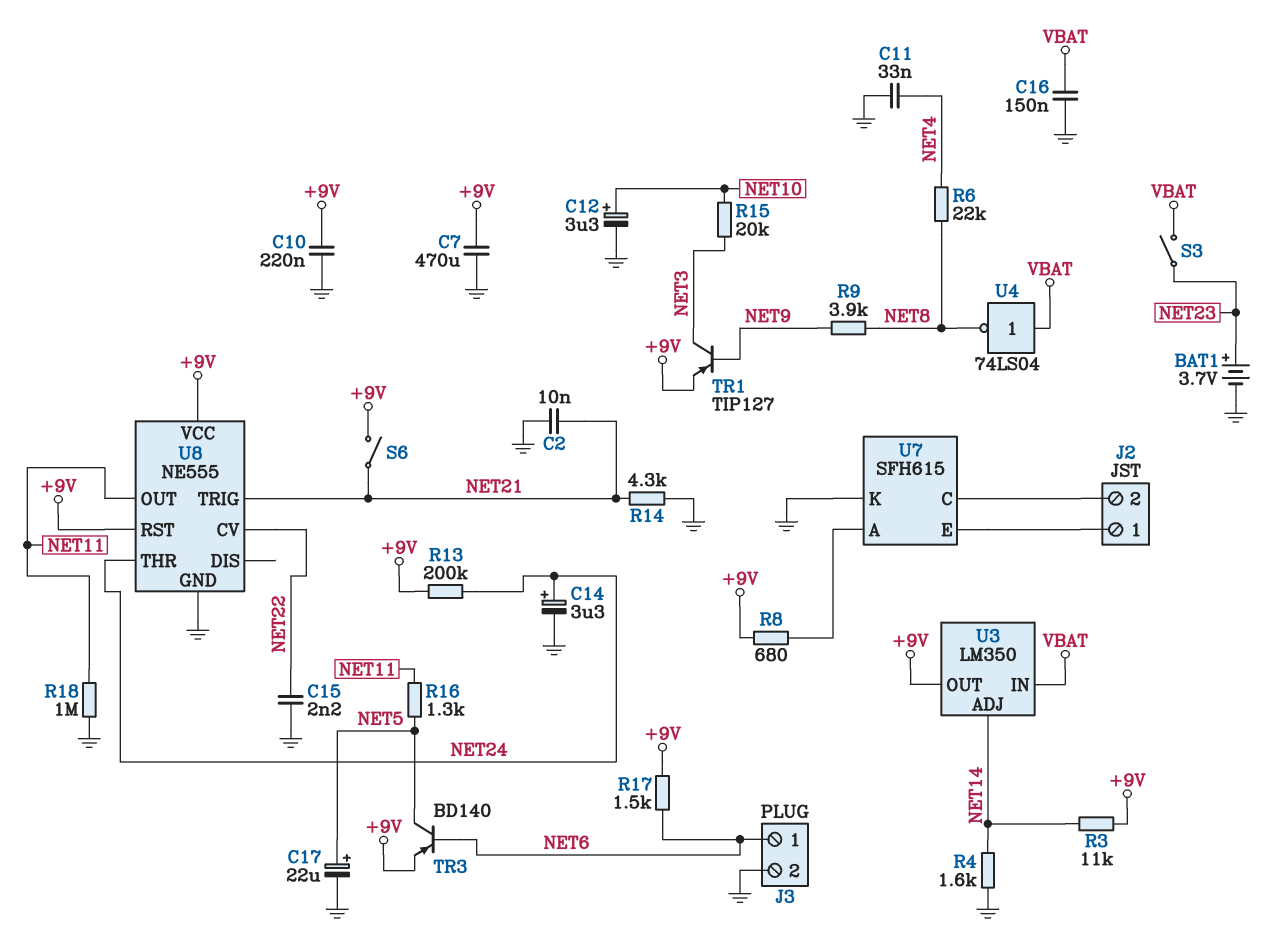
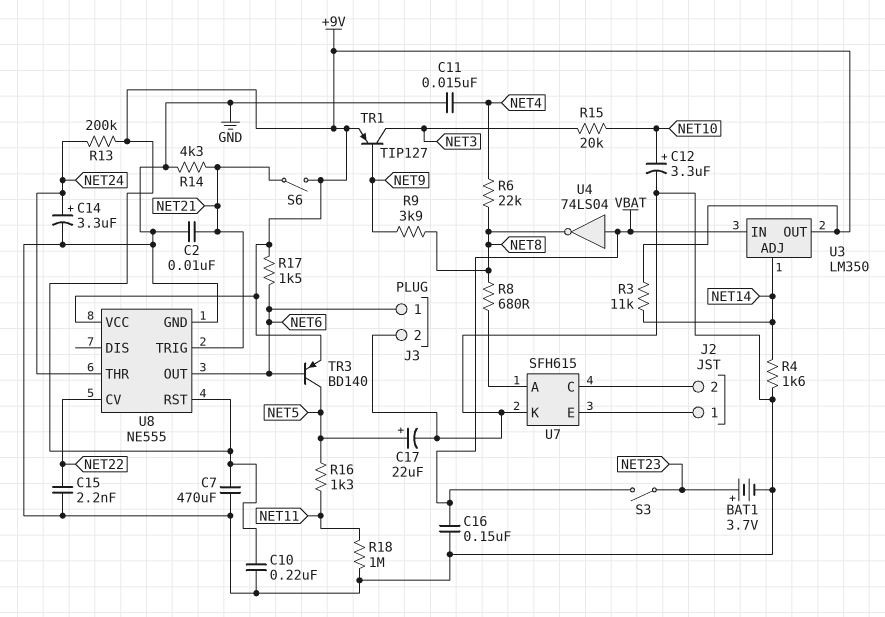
C11: 33nF (GND, NET4) -> 15nF (GND, NET4)
R8: 680 (+9V, U7/A) -> 680 (NET8, U7/A)
U8 pin OUT: NET11 -> NET6

